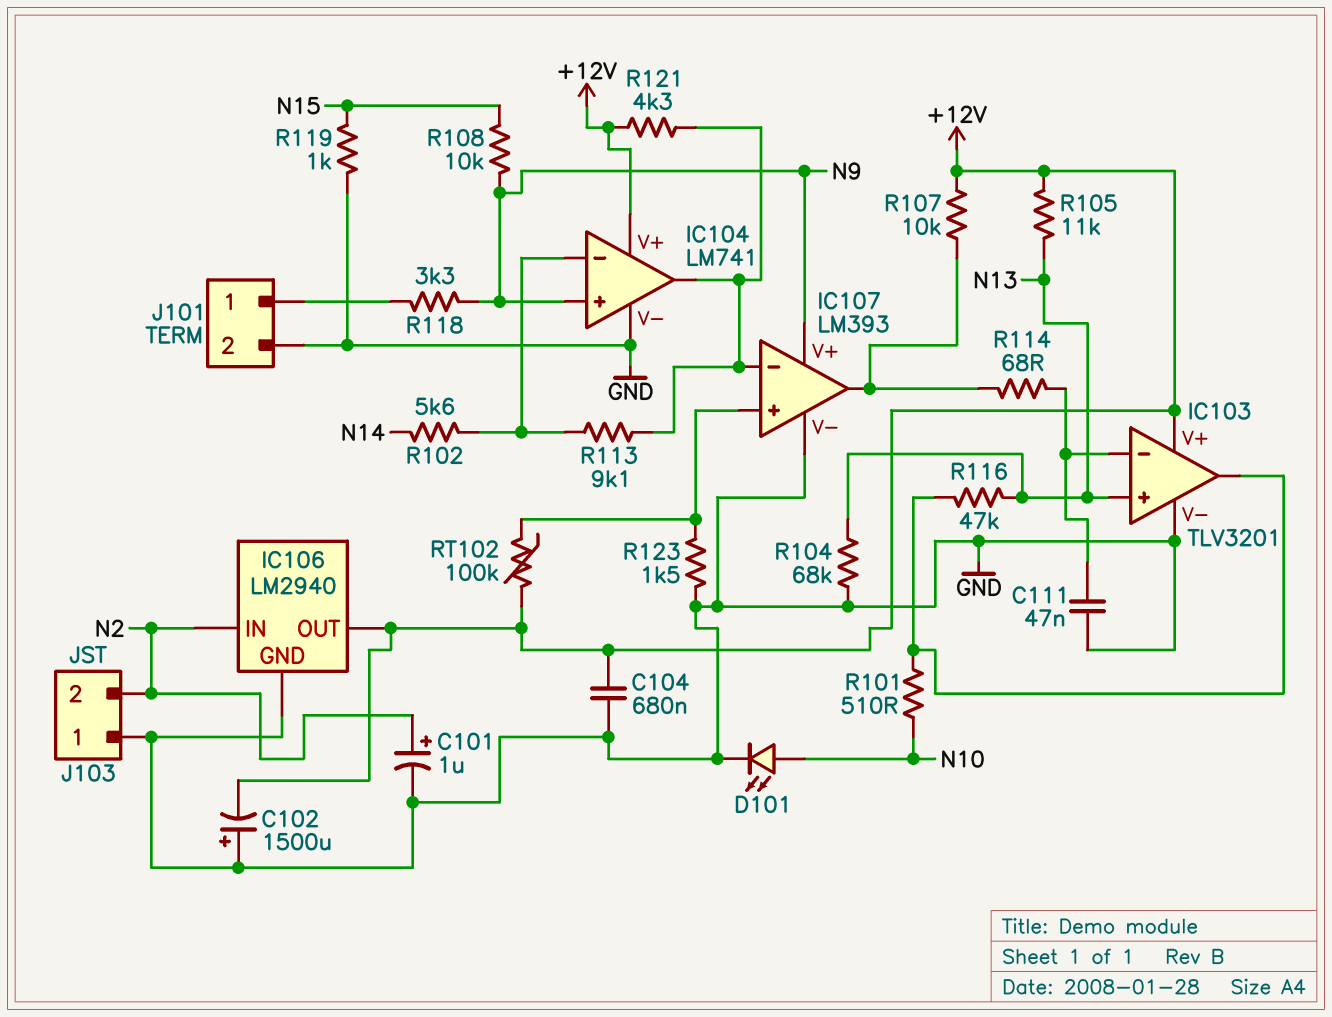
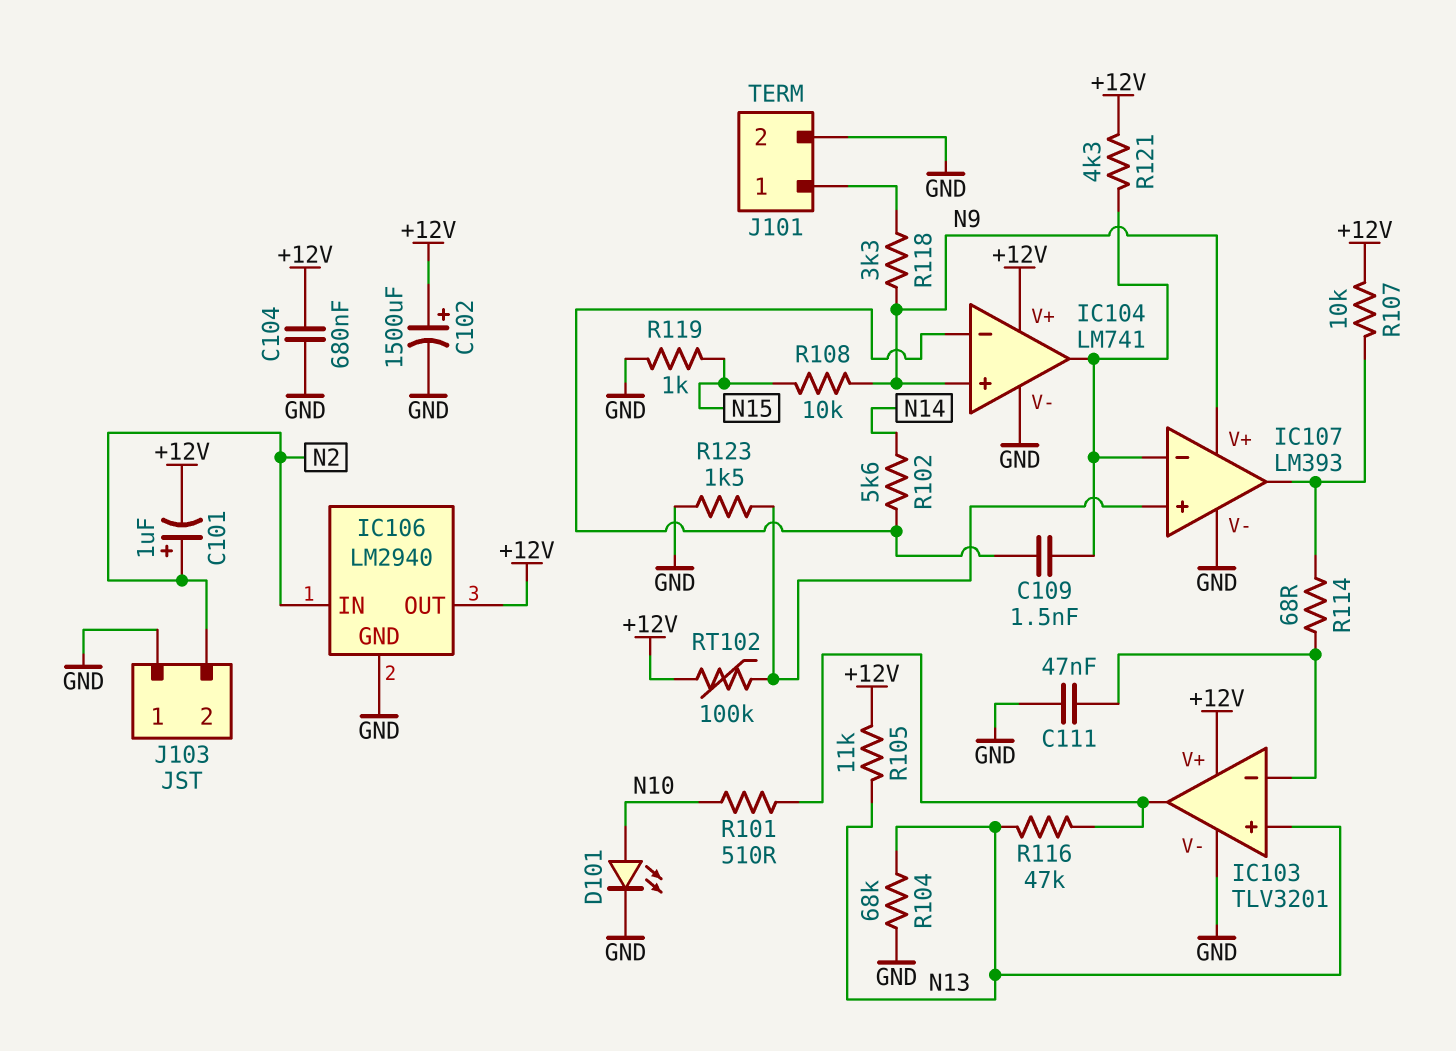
C101: 1uF (plus N2, minus GND) -> 1uF (plus N2, minus +12V)
C102: 1500uF (plus GND, minus +12V) -> 1500uF (plus +12V, minus GND)
C109: none -> 1.5nF (IC104/in-, IC104/out)
R113: 9.1k (IC104/in-, IC104/out) -> none

